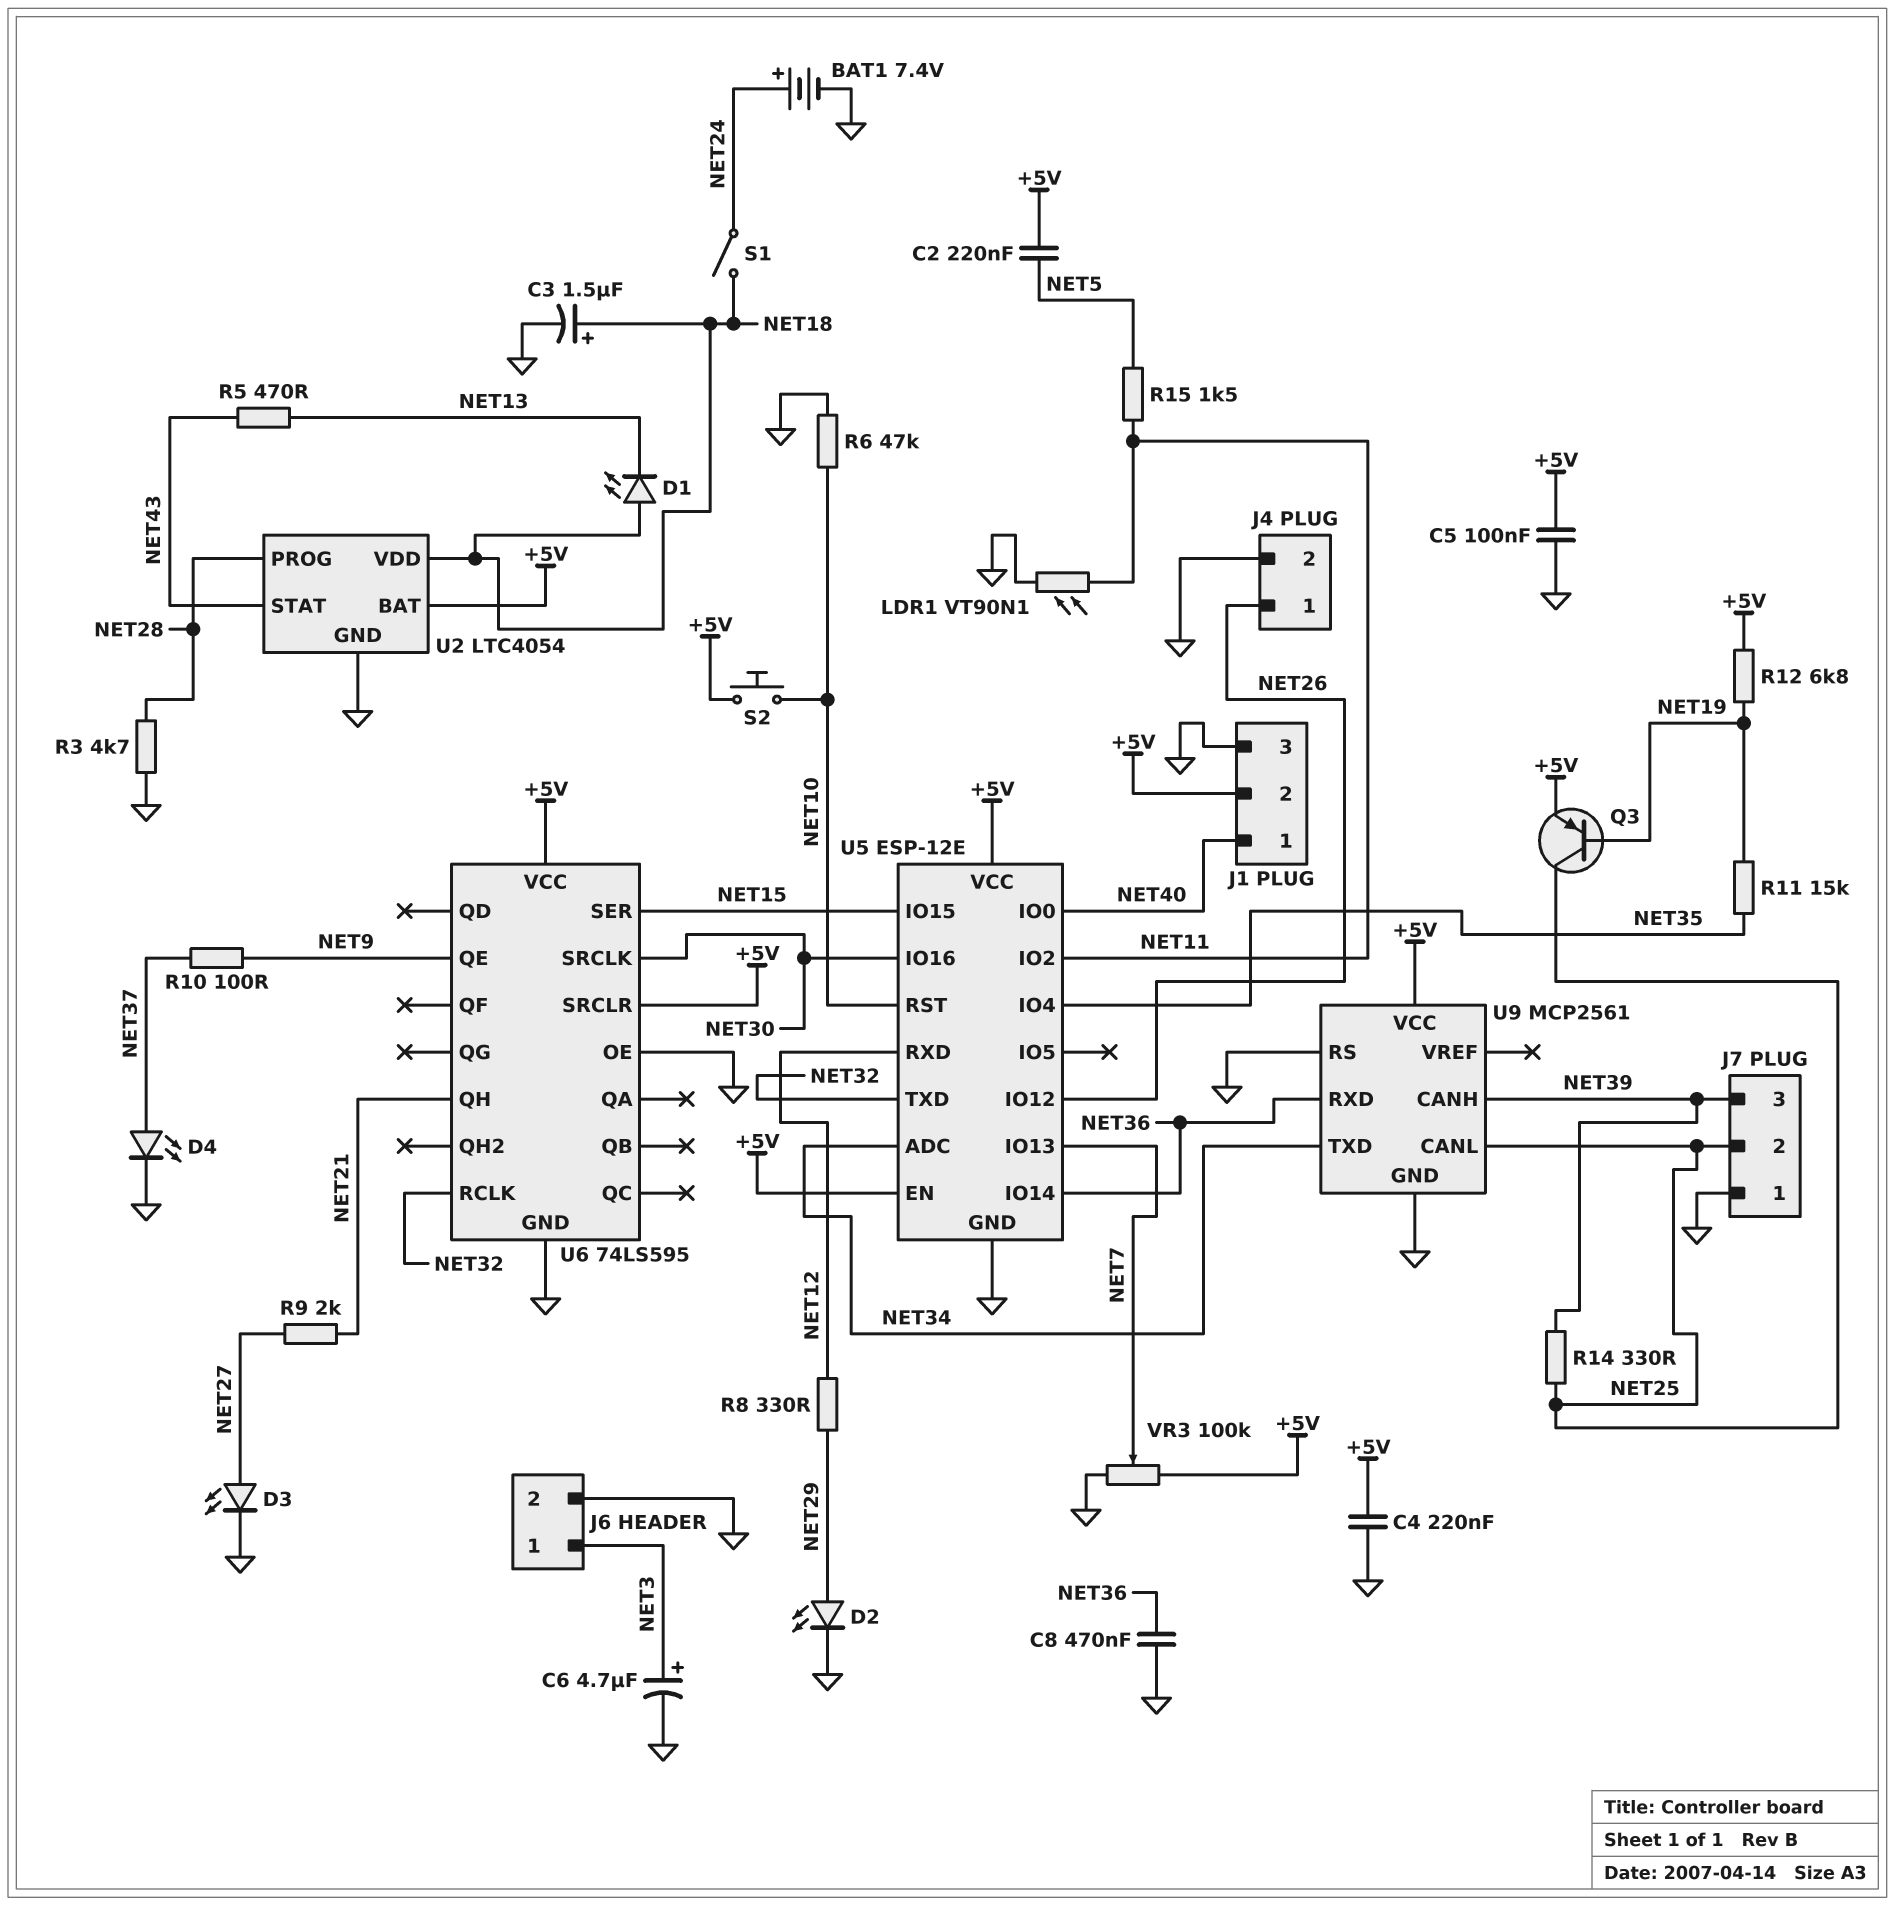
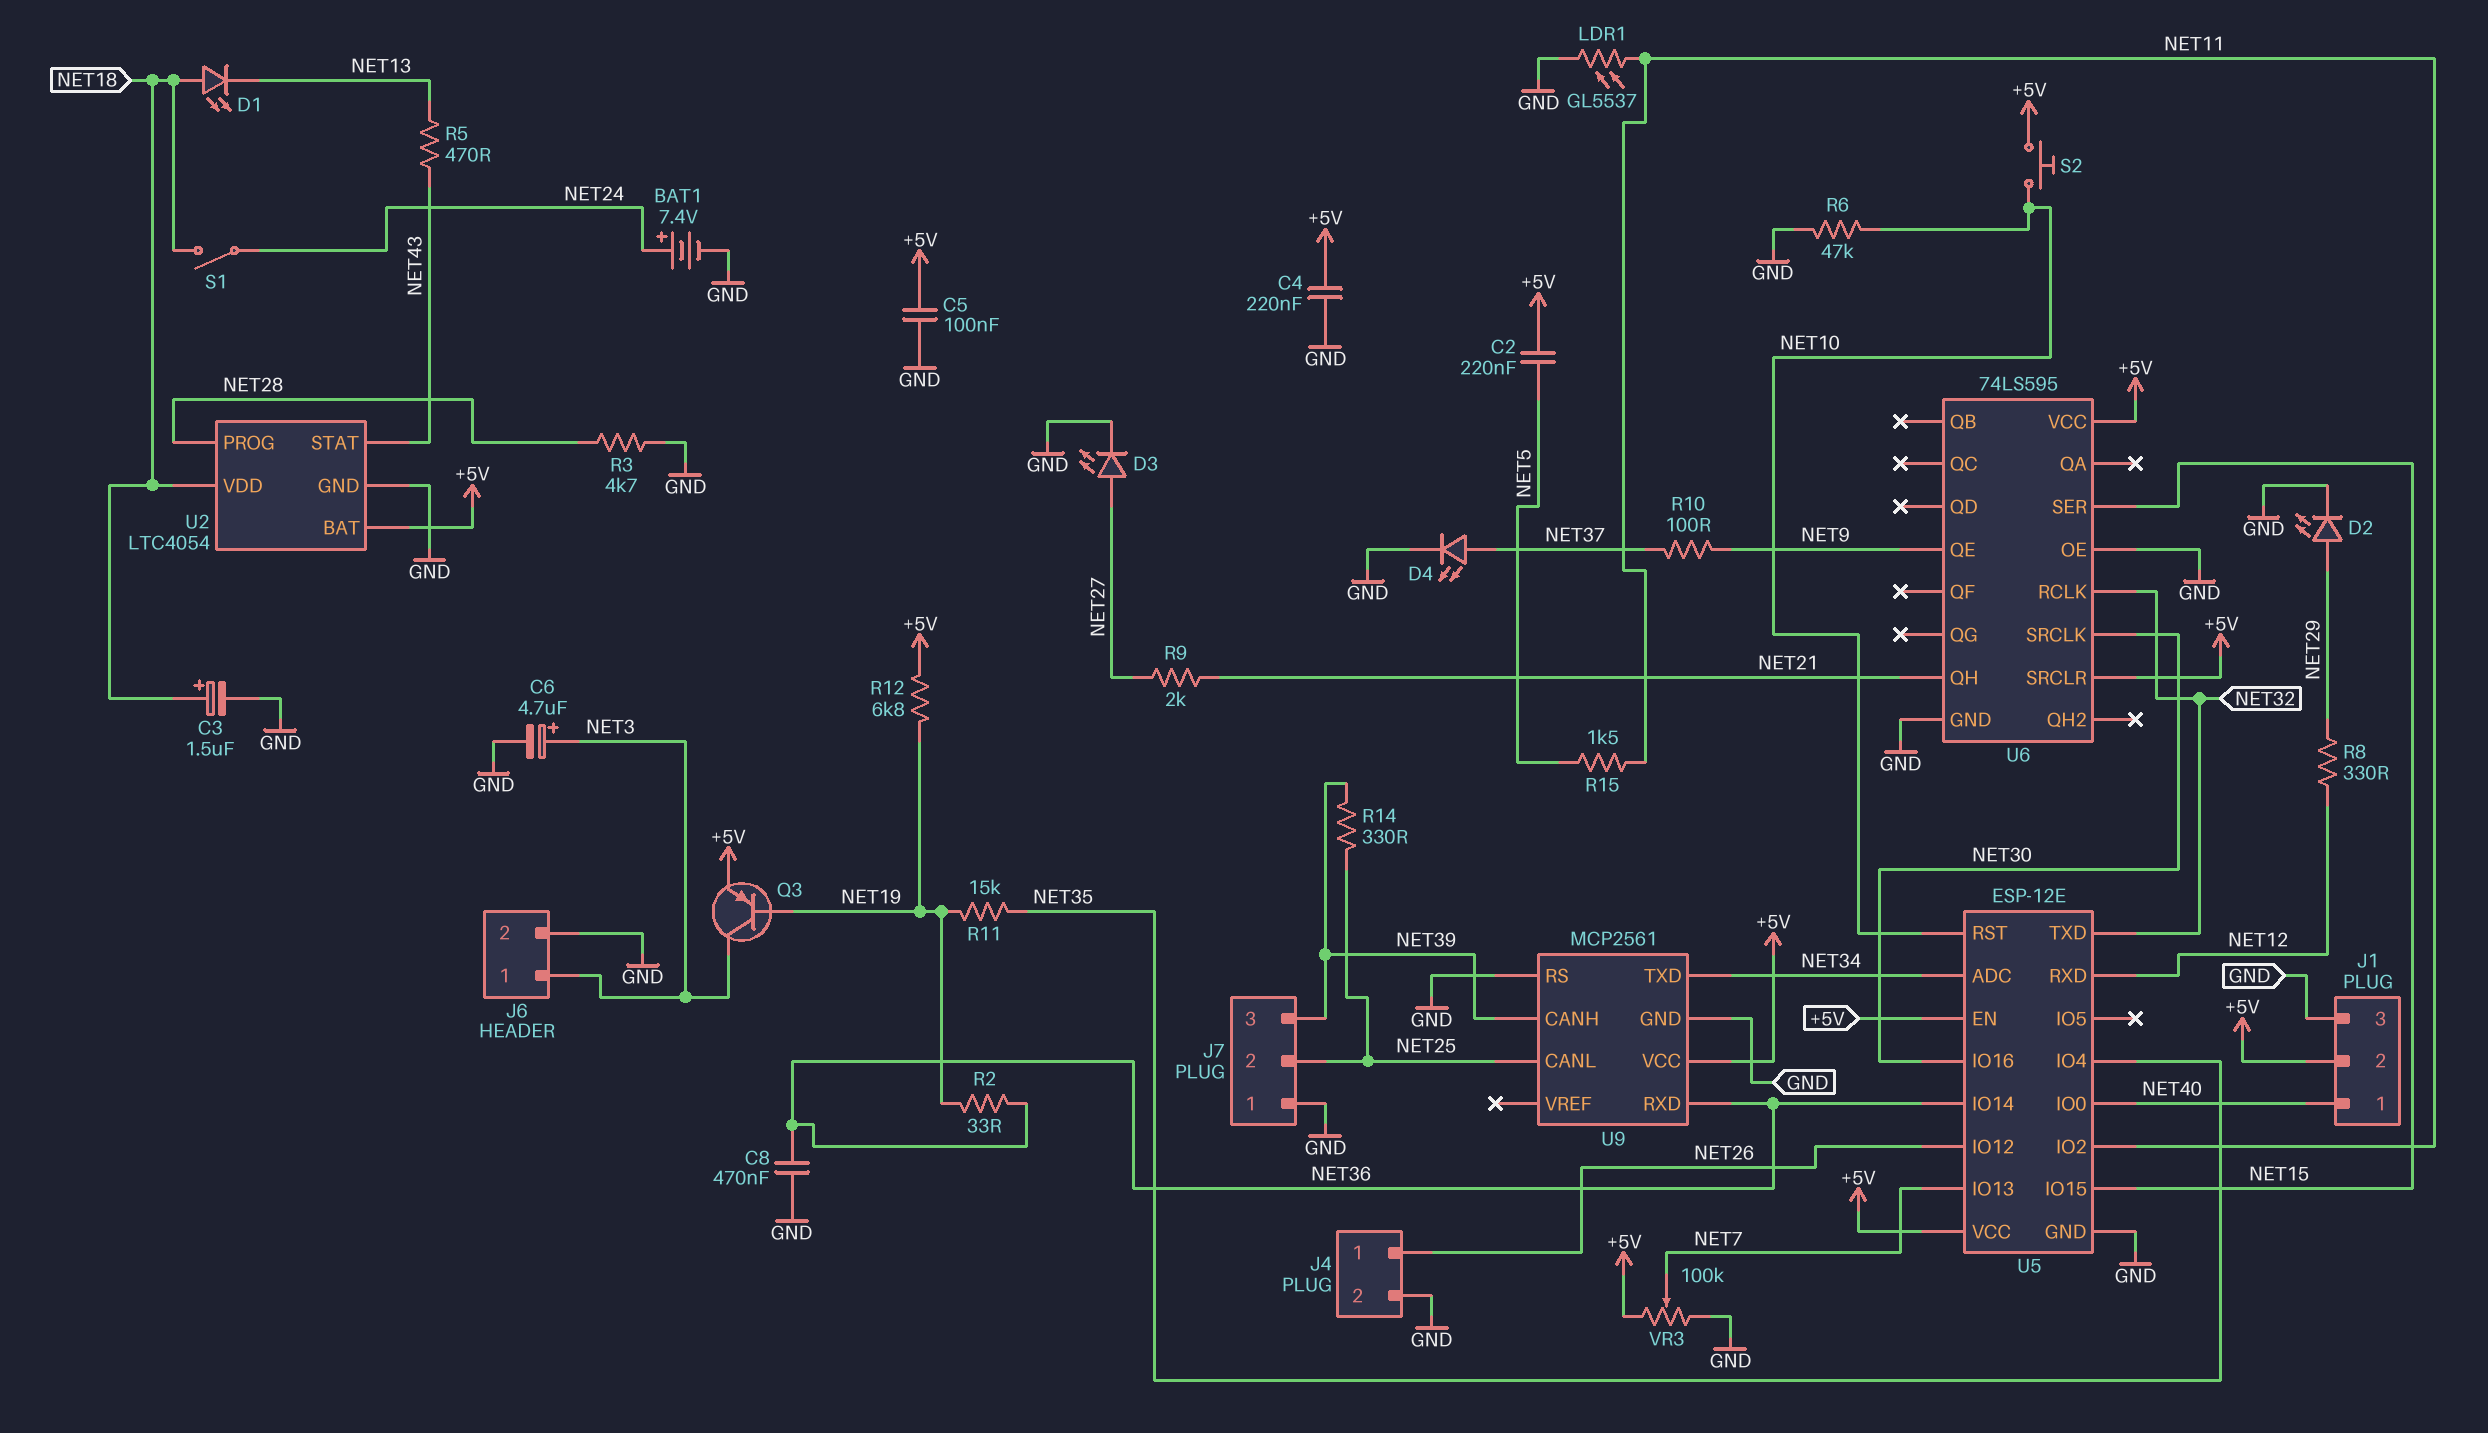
LDR1: VT90N1 (GND, NET11) -> GL5537 (GND, NET11)
Q3: PNP (B NET19, C NET25, E +5V) -> PNP (B NET19, C NET3, E +5V)
R2: none -> 33 (NET19, NET36)

